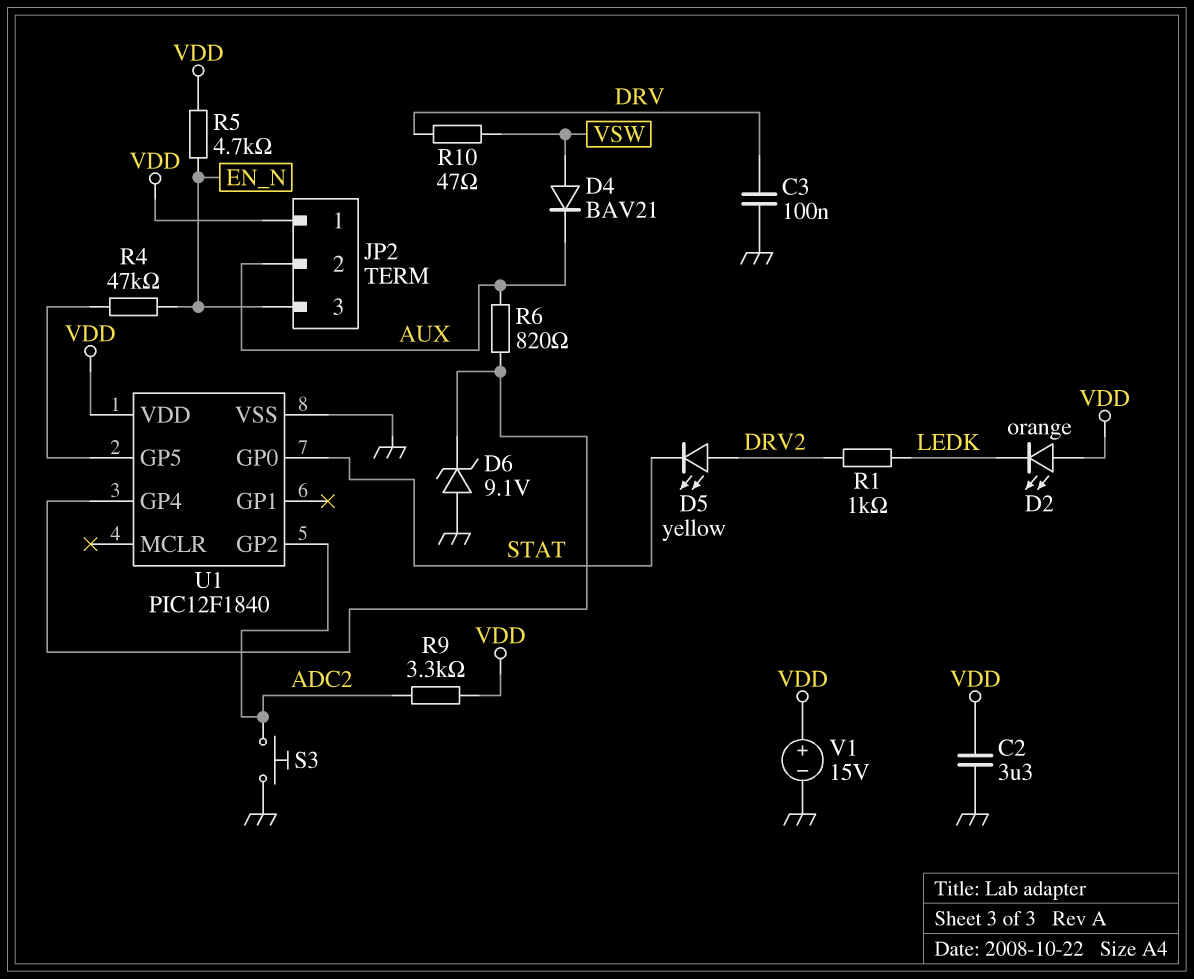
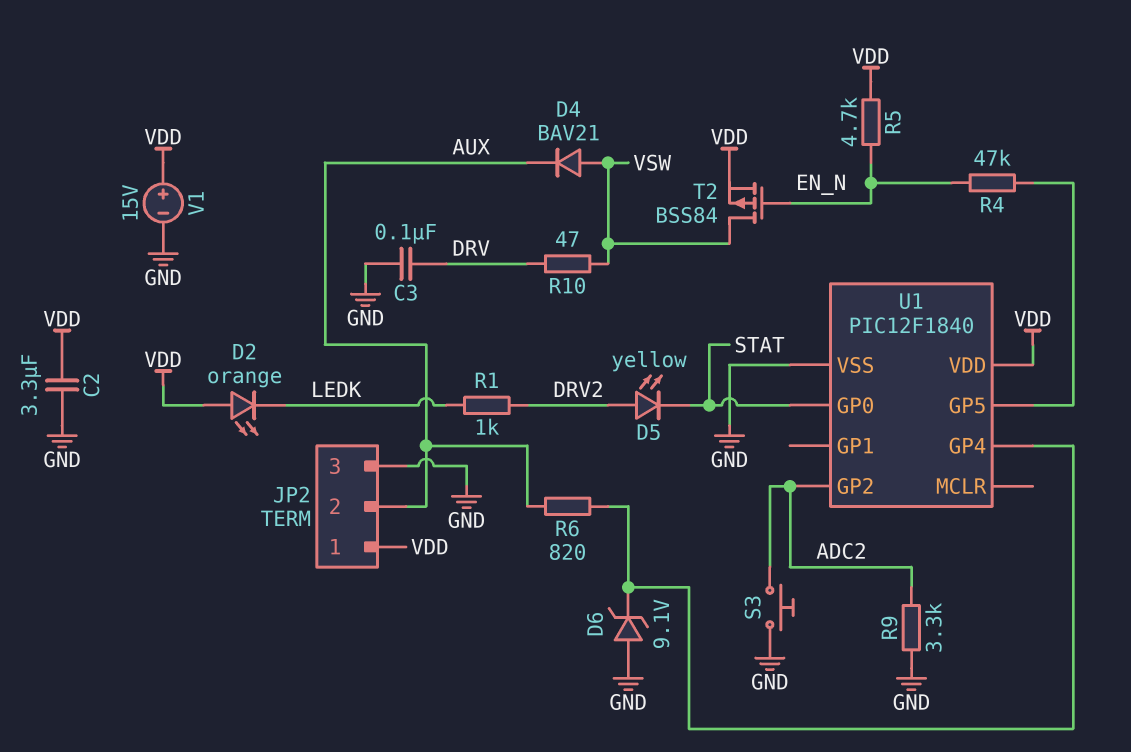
JP2 pin 3: EN_N -> GND
R9: 3.3k (ADC2, VDD) -> 3.3k (ADC2, GND)
T2: none -> PMOS BSS84 (G EN_N, D VSW, S VDD)

